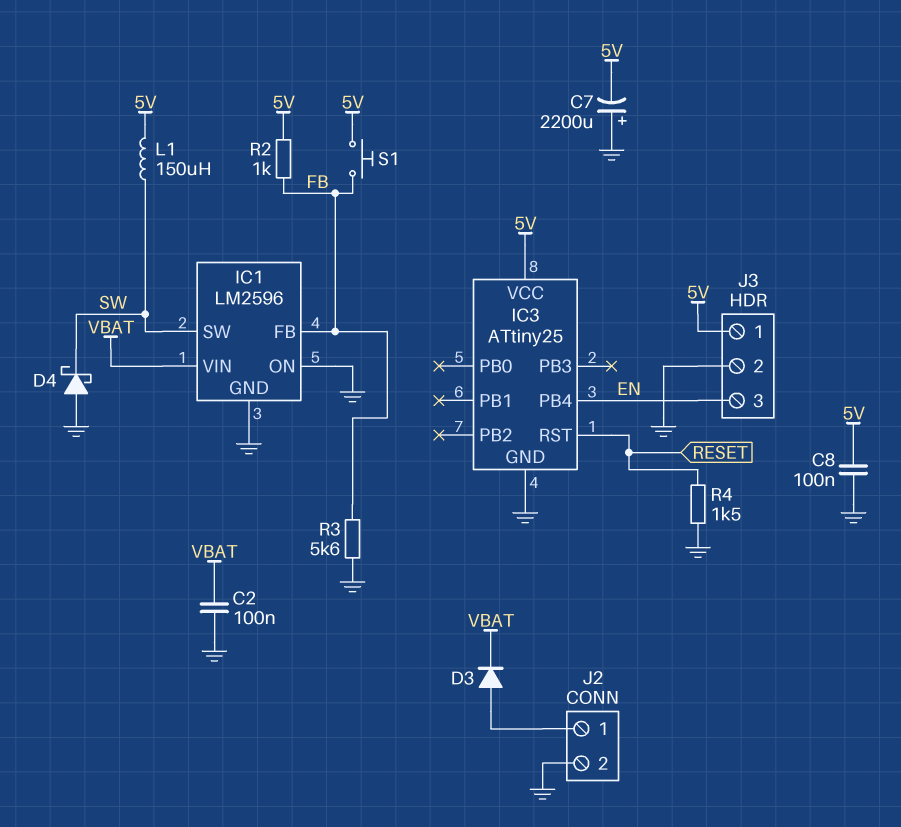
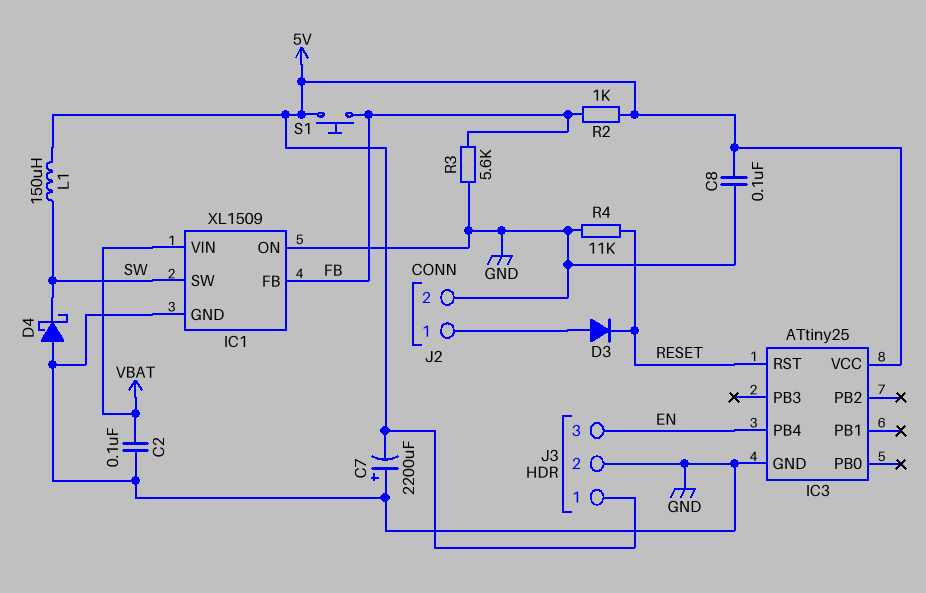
D3: diode (A J2/1, K VBAT) -> diode (A J2/1, K RESET)
IC1: LM2596 -> XL1509
R4: 1.5k (GND, RESET) -> 11k (GND, RESET)

